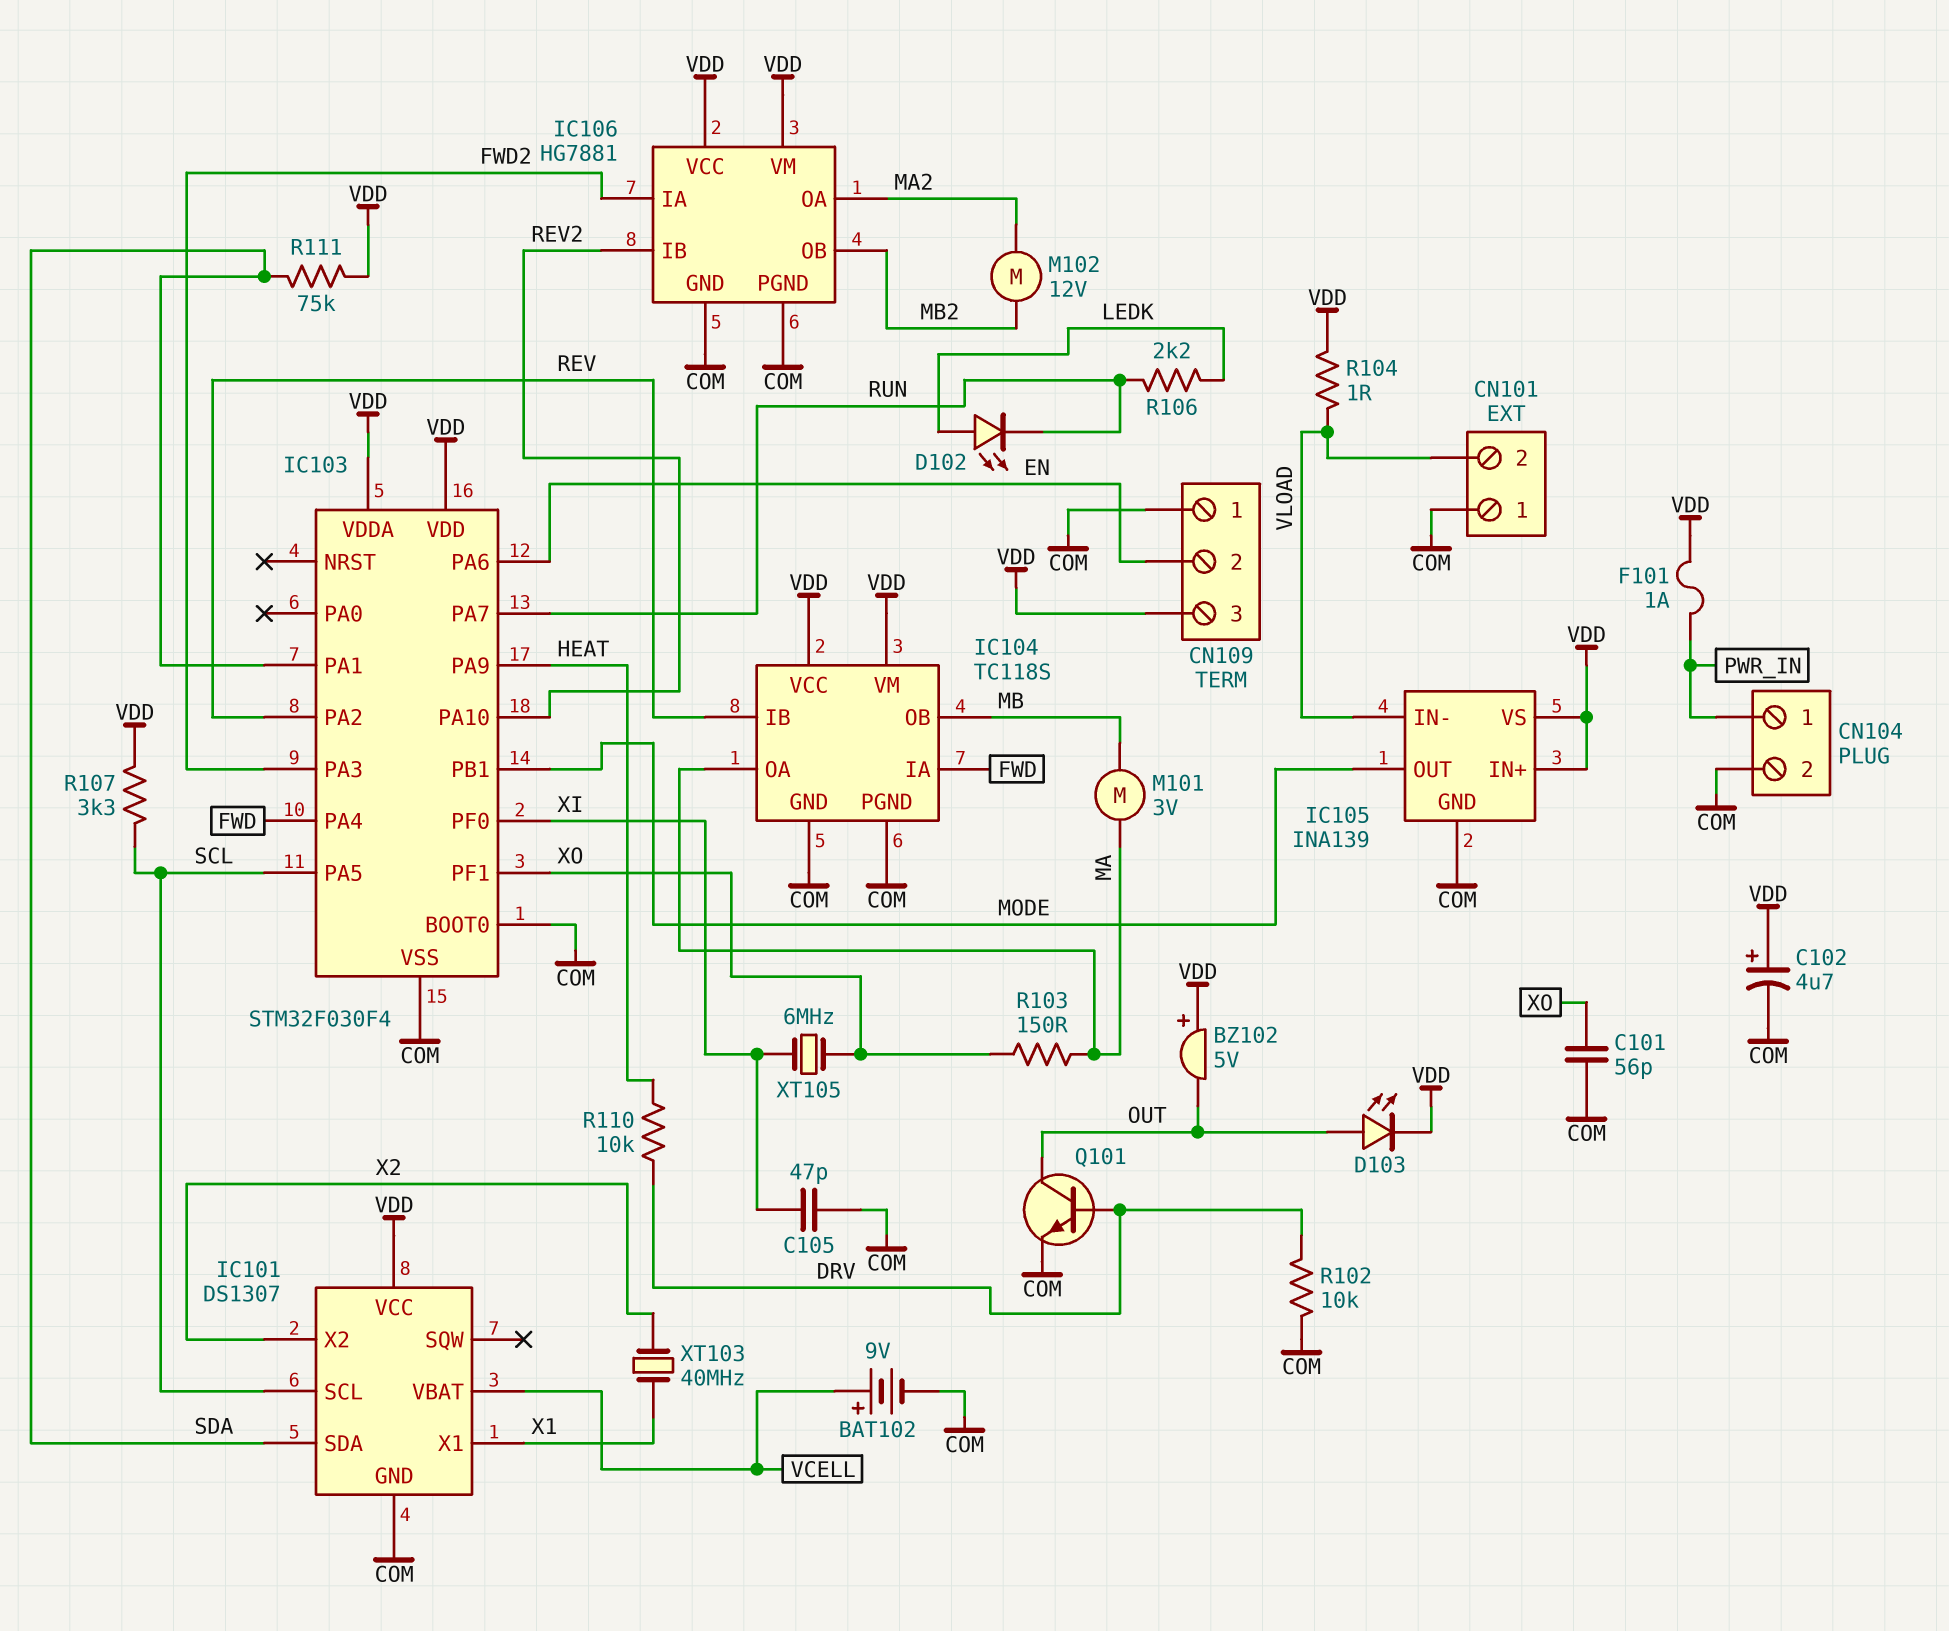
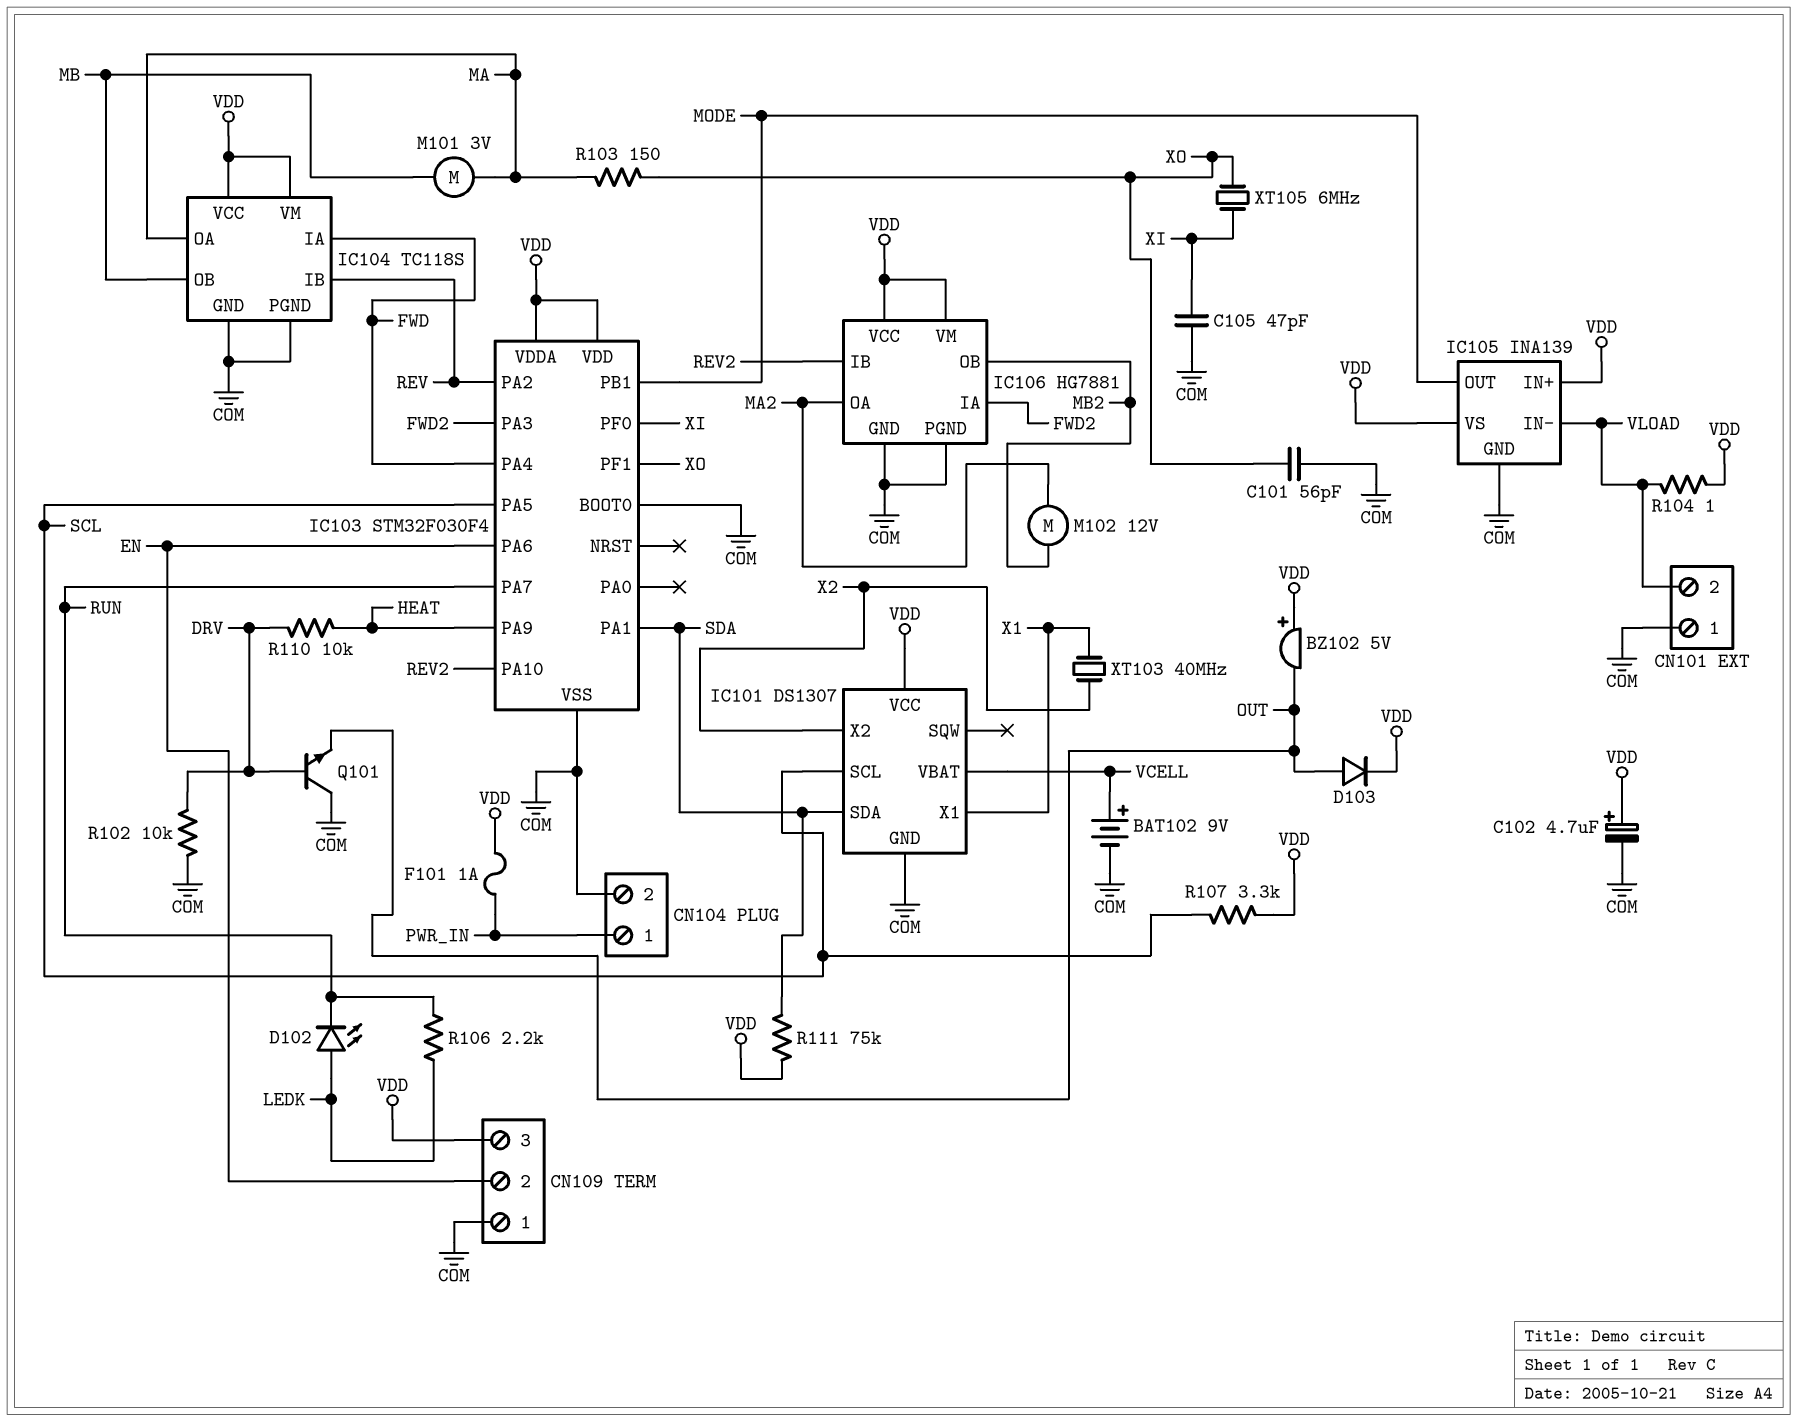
D103: LED (A OUT, K VDD) -> diode (A OUT, K VDD)
Q101: NPN (B DRV, C OUT, E COM) -> NPN (B DRV, C COM, E OUT)

